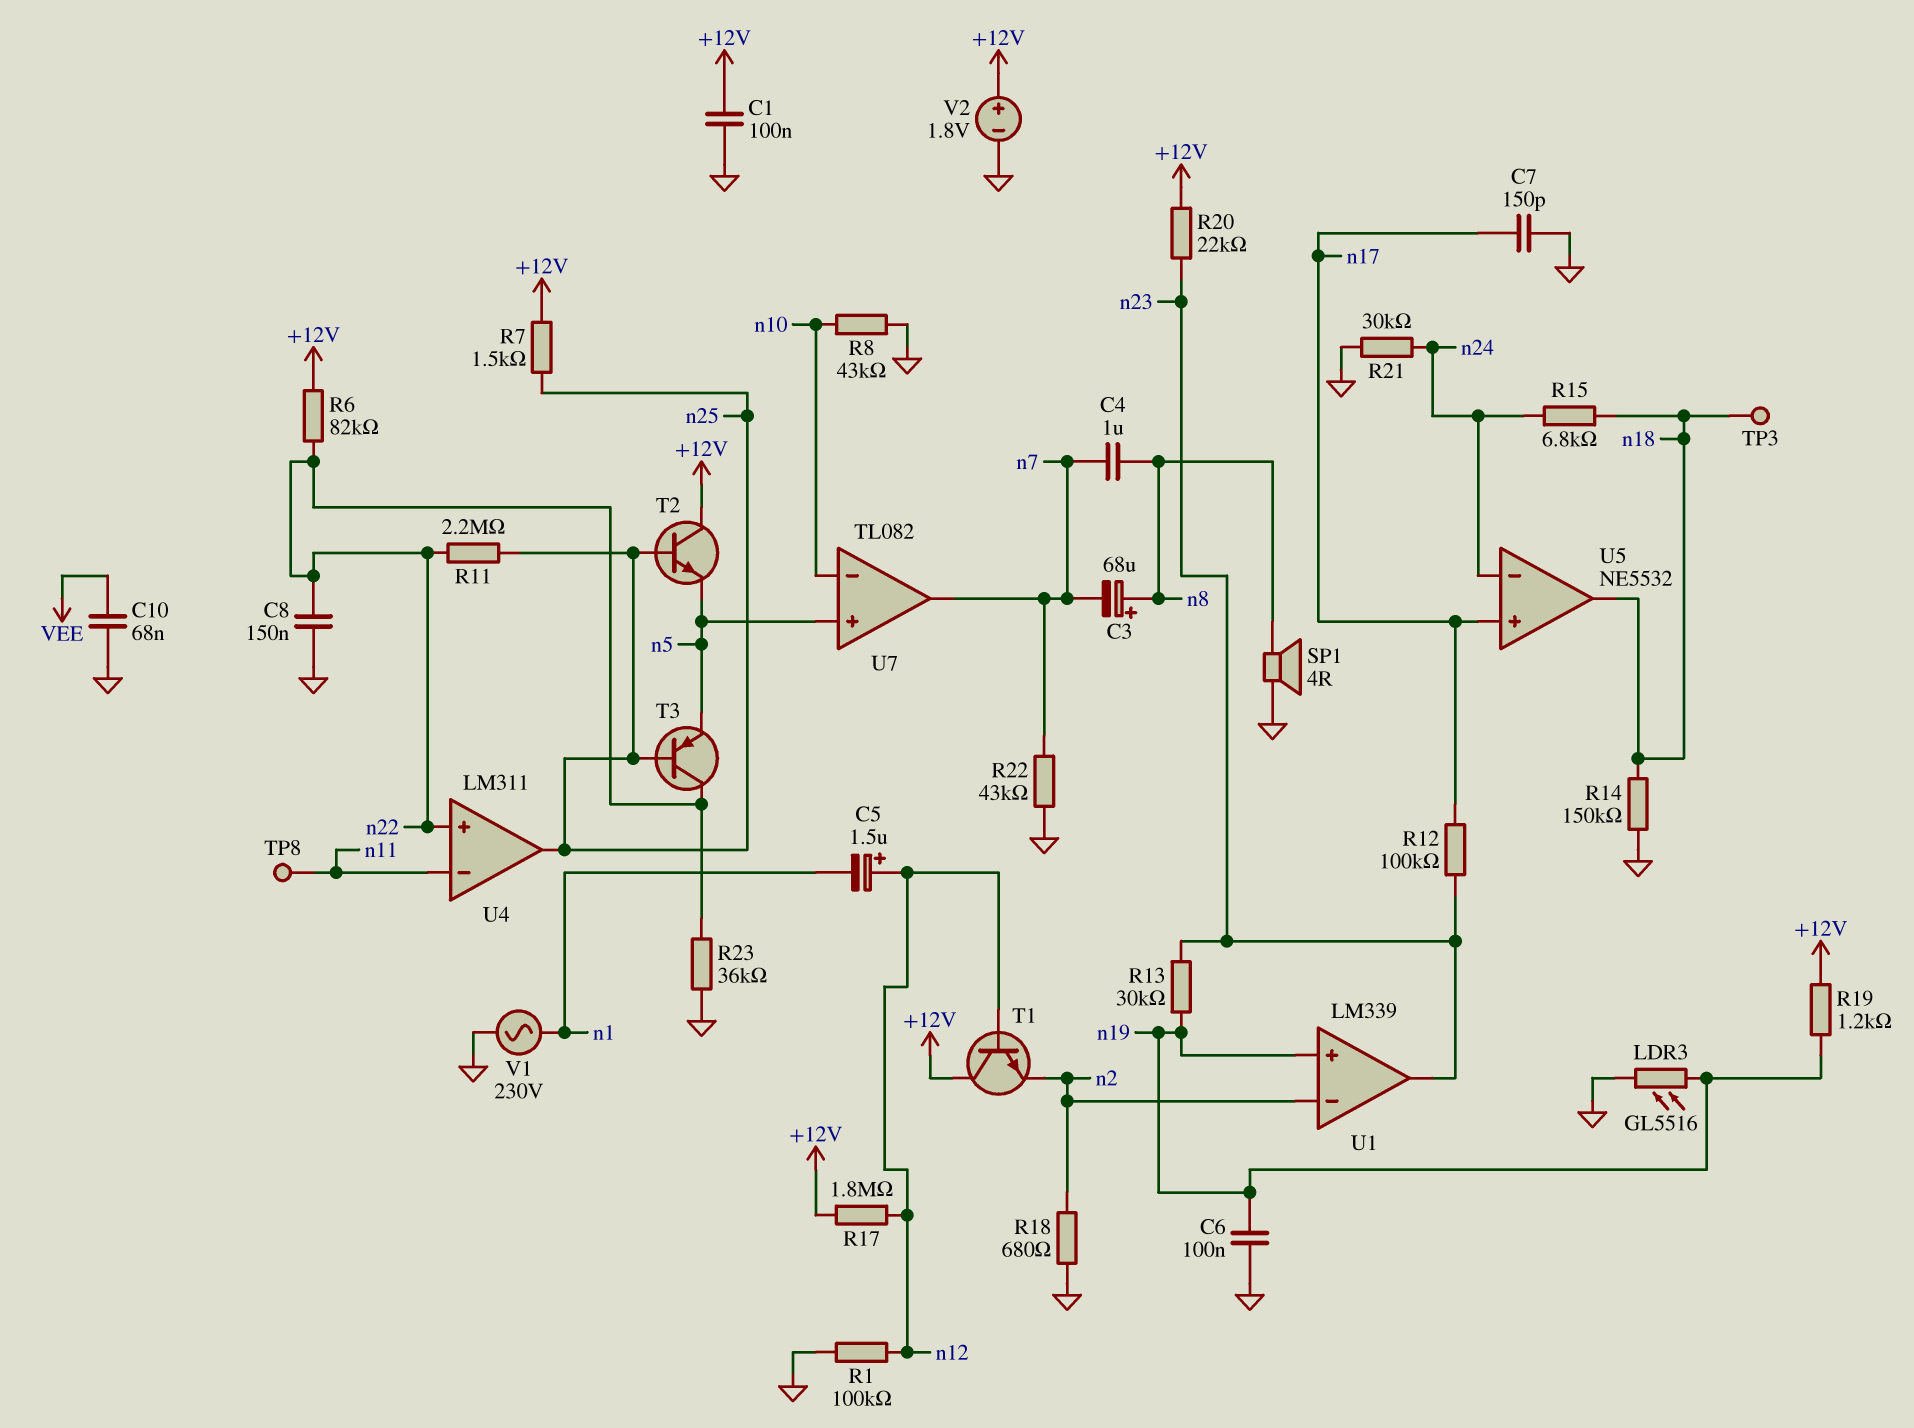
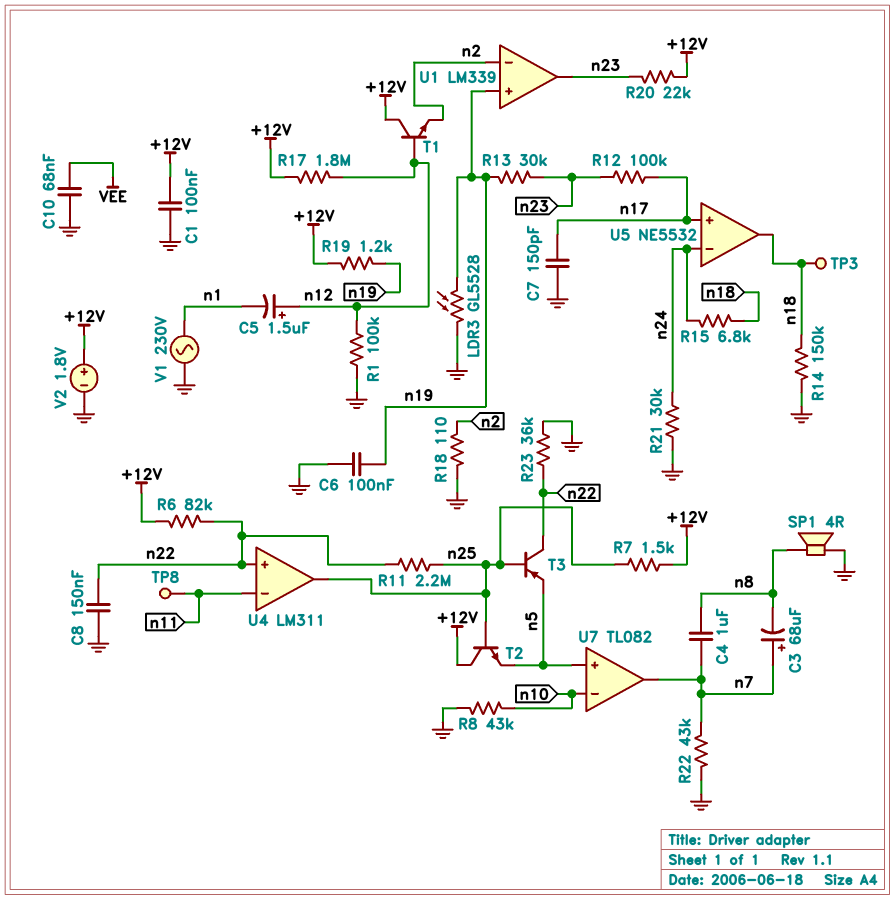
C3: 68uF (plus n8, minus n7) -> 68uF (plus n7, minus n8)
LDR3: GL5516 (GND, n19) -> GL5528 (GND, n19)
R18: 680 (GND, n2) -> 110 (GND, n2)

